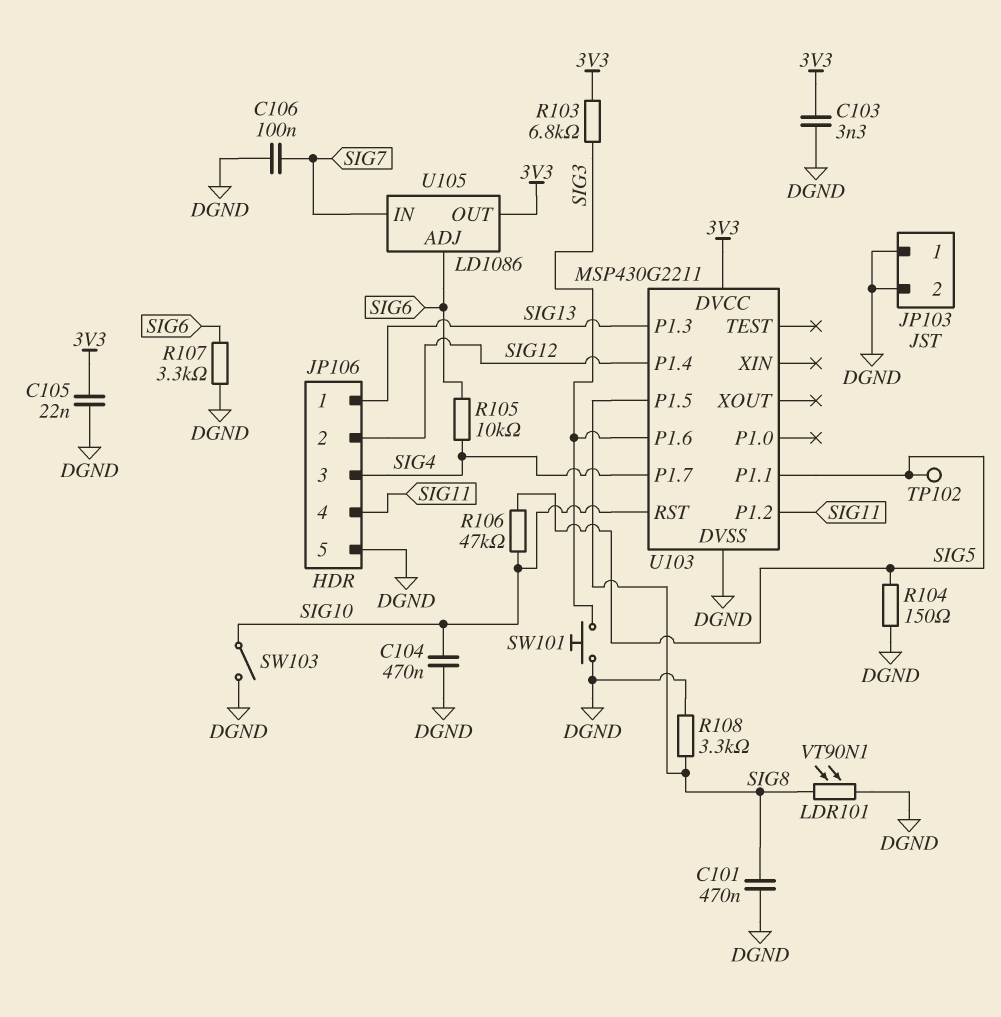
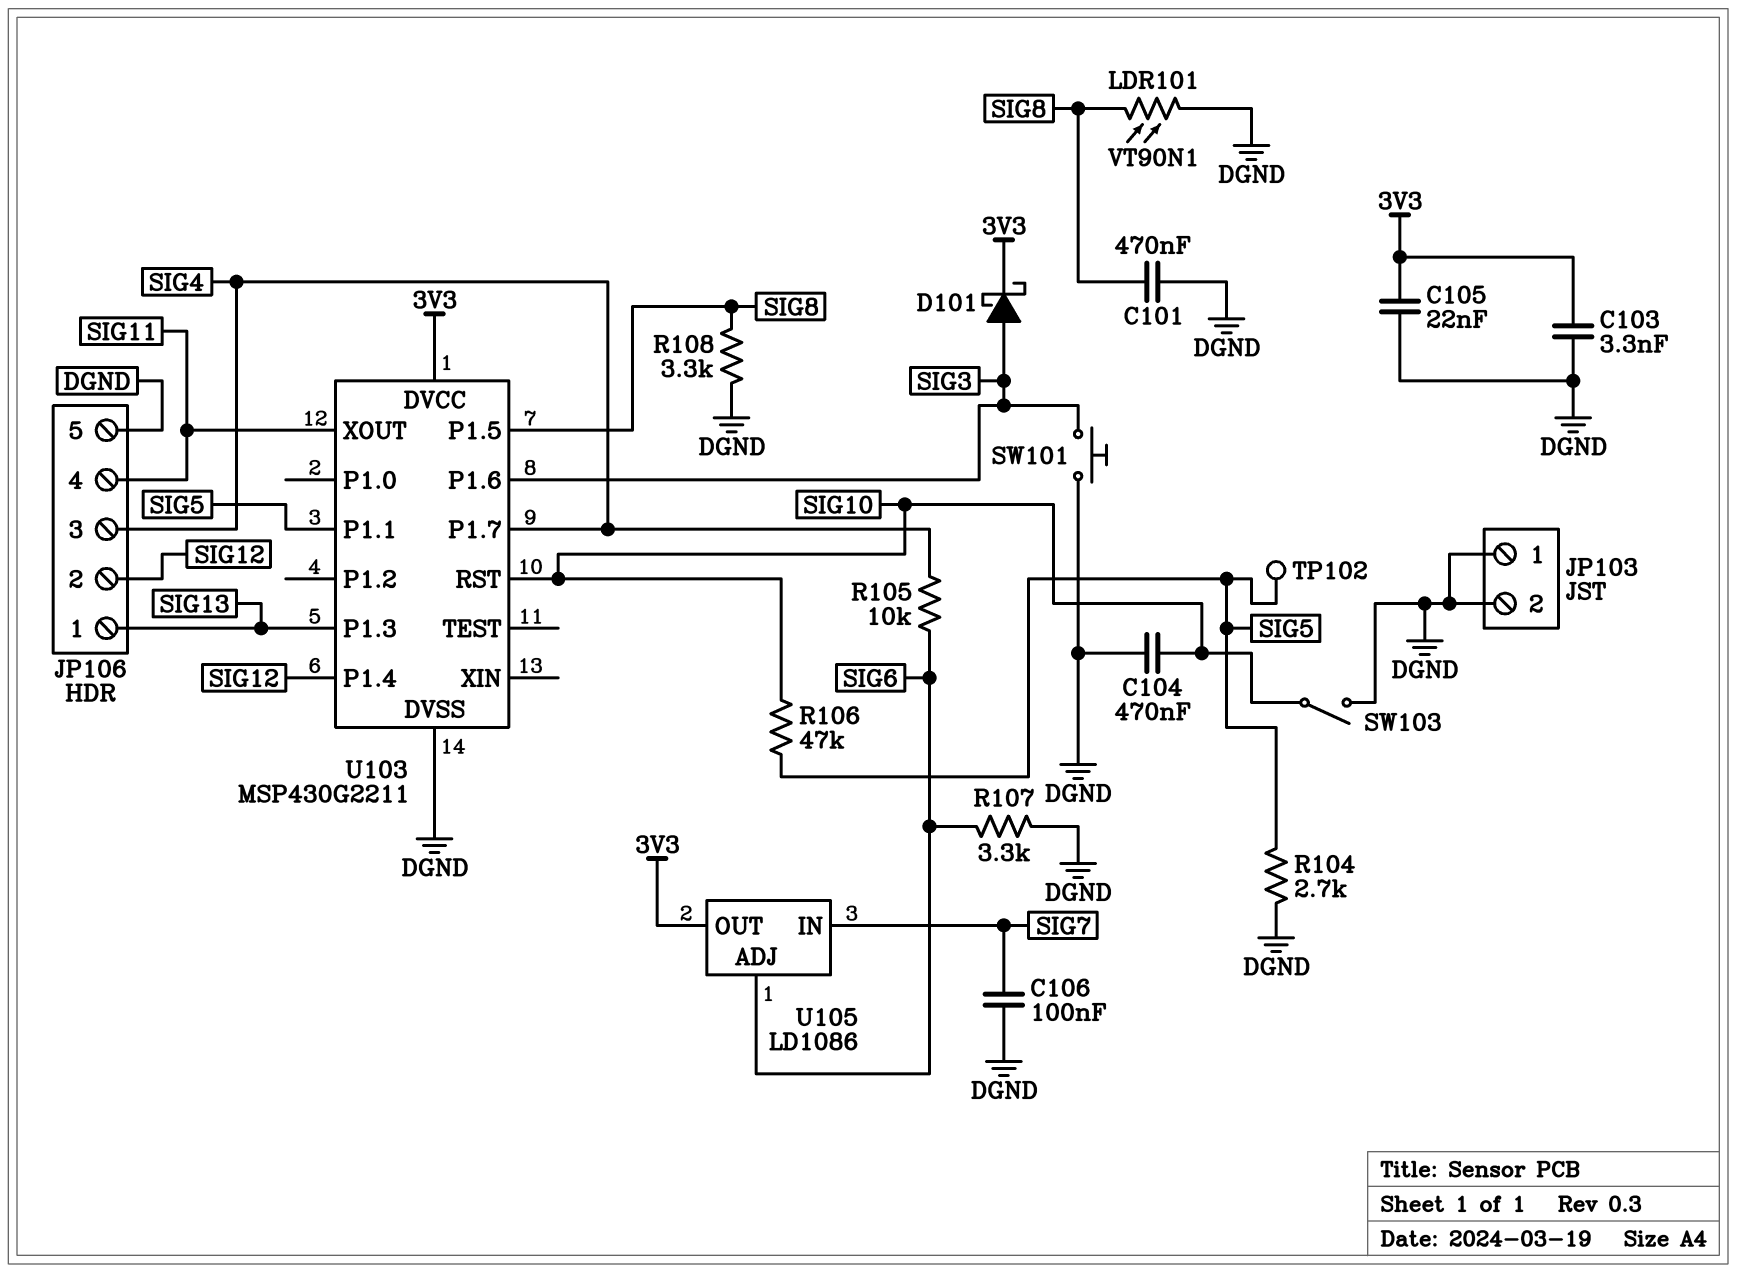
D101: none -> schottky (A SIG3, K 3V3)
R103: 6.8k (3V3, SIG3) -> none
R104: 150 (DGND, SIG5) -> 2.7k (DGND, SIG5)
U103 pin P1.2: SIG11 -> none
U103 pin XOUT: none -> SIG11

